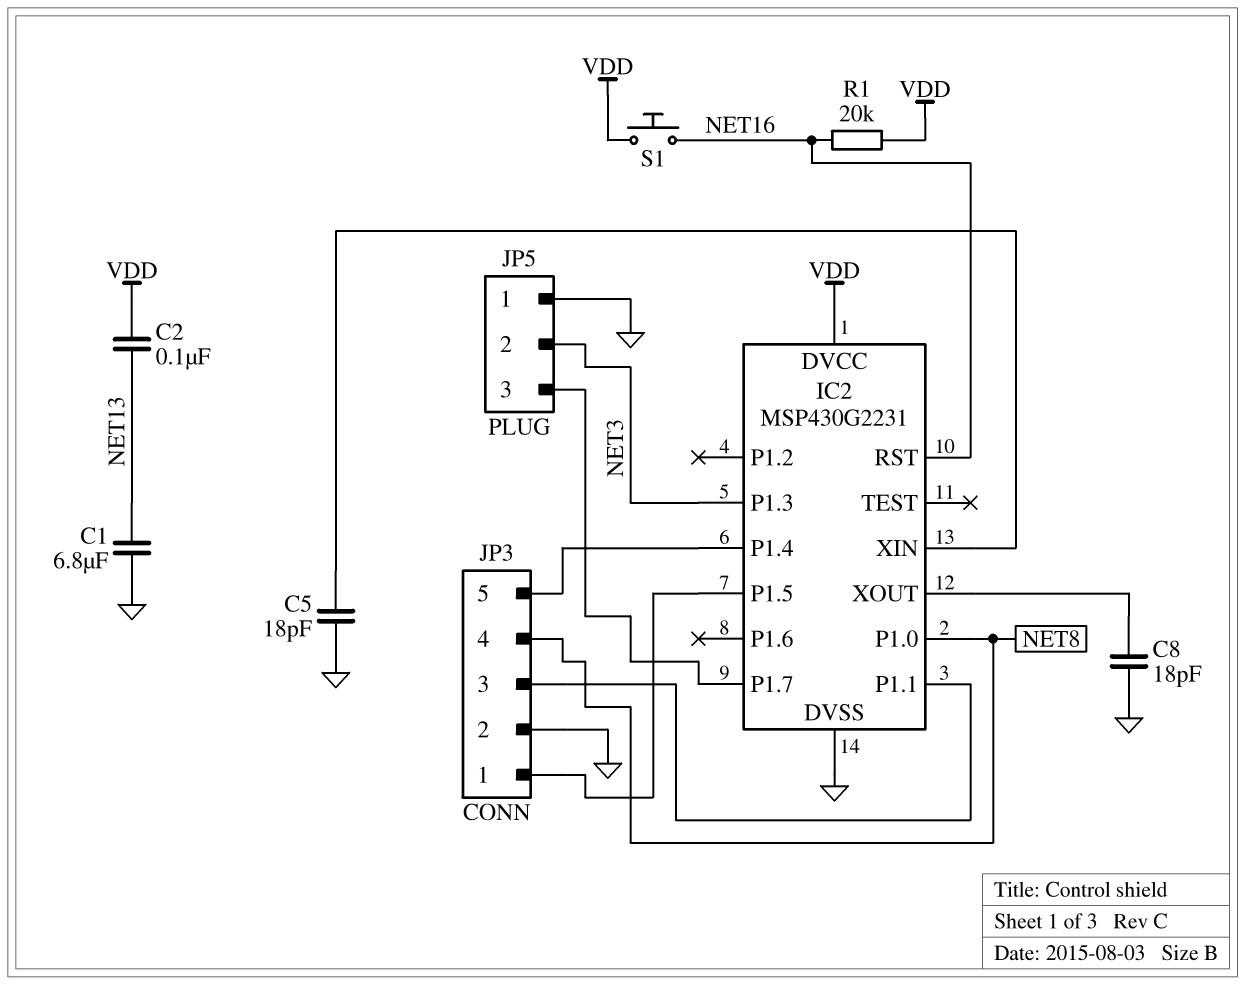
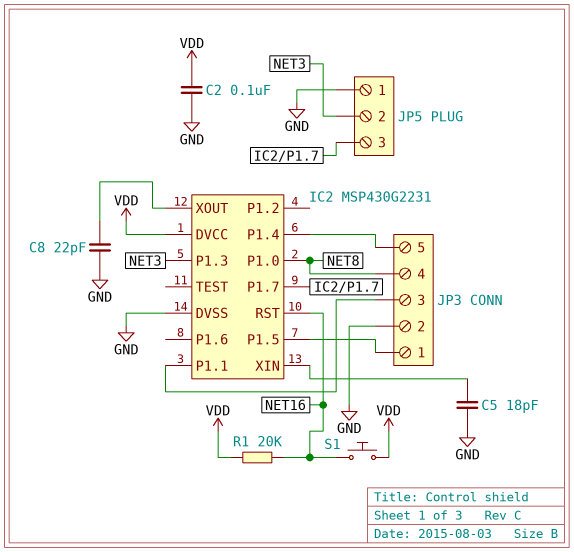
C1: 6.8uF (GND, NET13) -> none
C2: 100nF (NET13, VDD) -> 100nF (GND, VDD)
C8: 18pF (GND, IC2/XOUT) -> 22pF (GND, IC2/XOUT)

